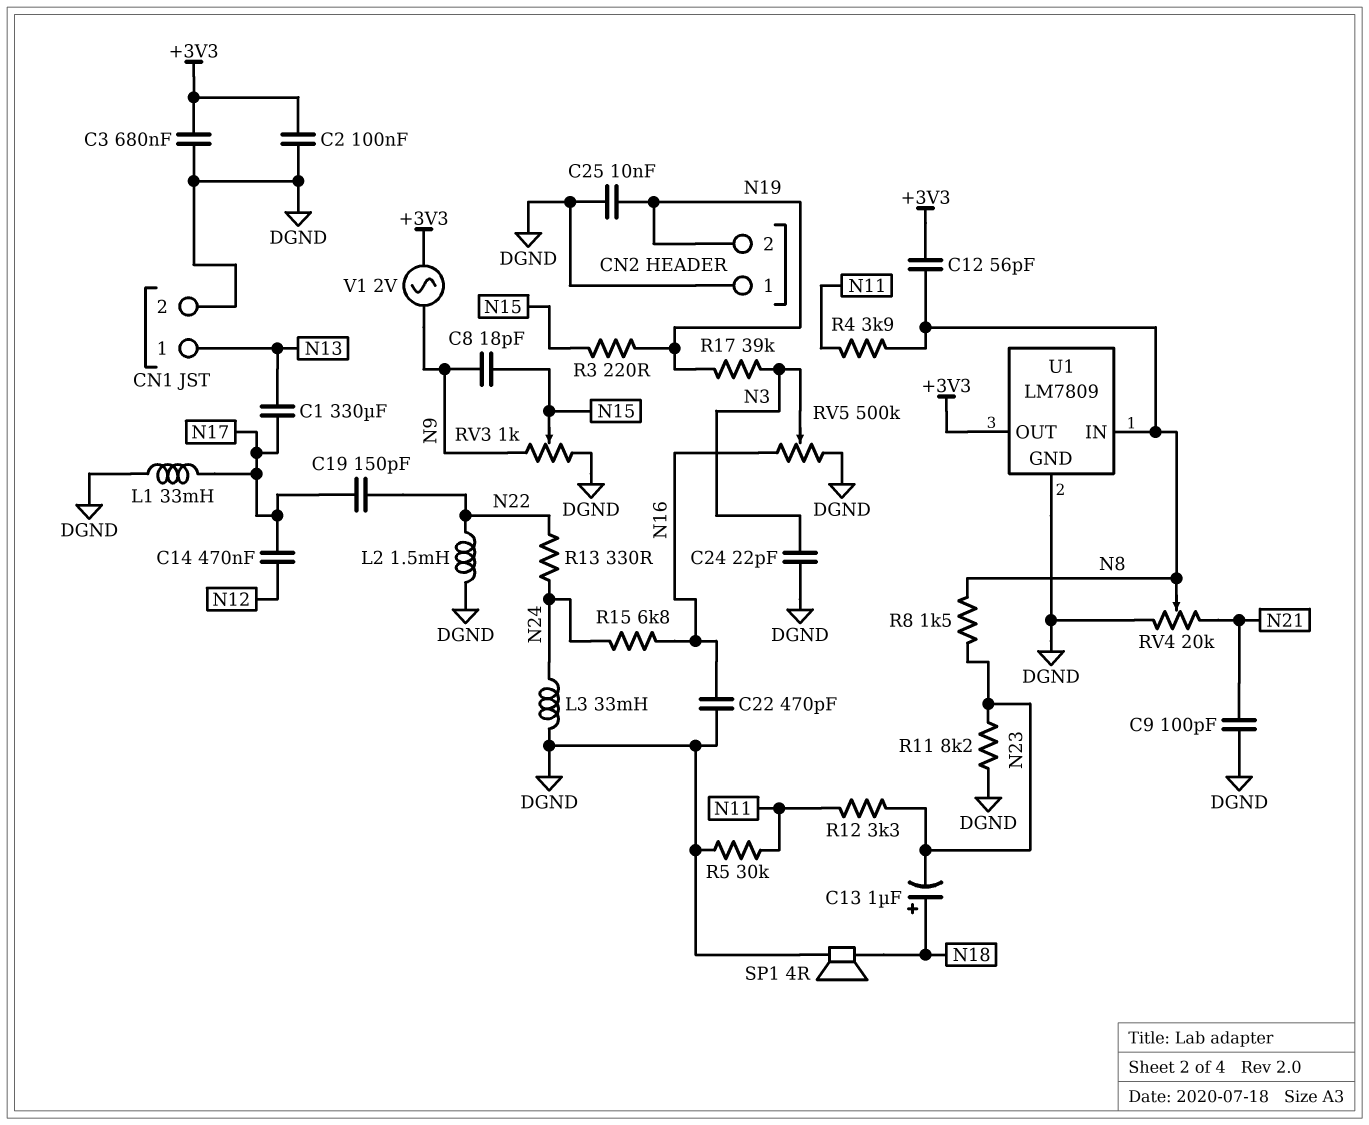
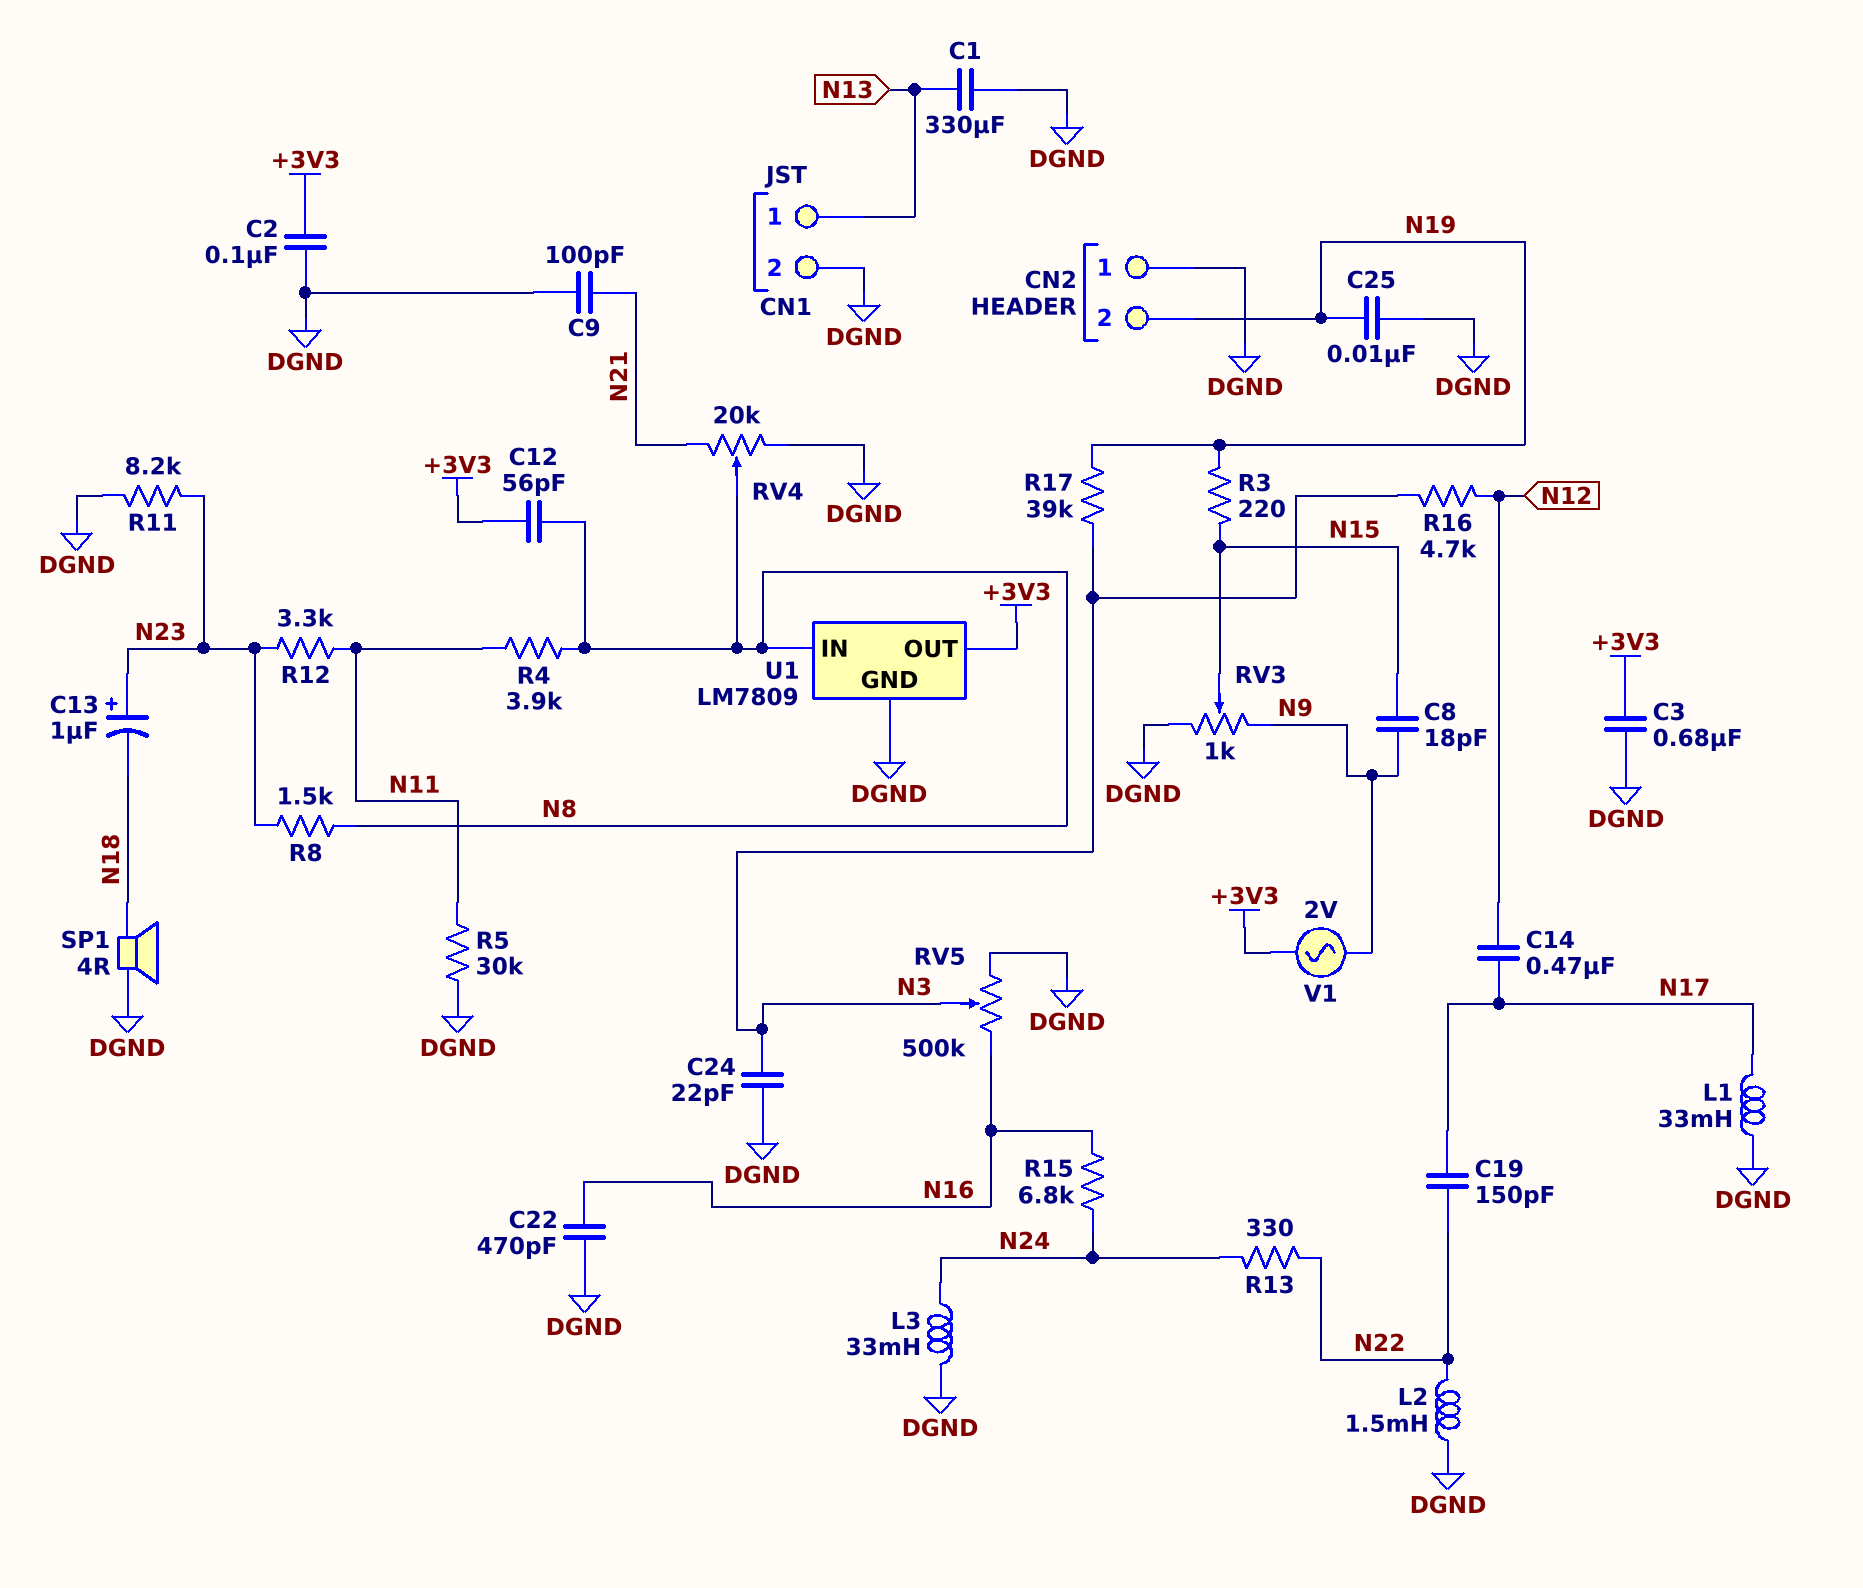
C1: 330uF (N13, N17) -> 330uF (DGND, N13)
C13: 1uF (plus N18, minus N23) -> 1uF (plus N23, minus N18)
R16: none -> 4.7k (N3, N12)

